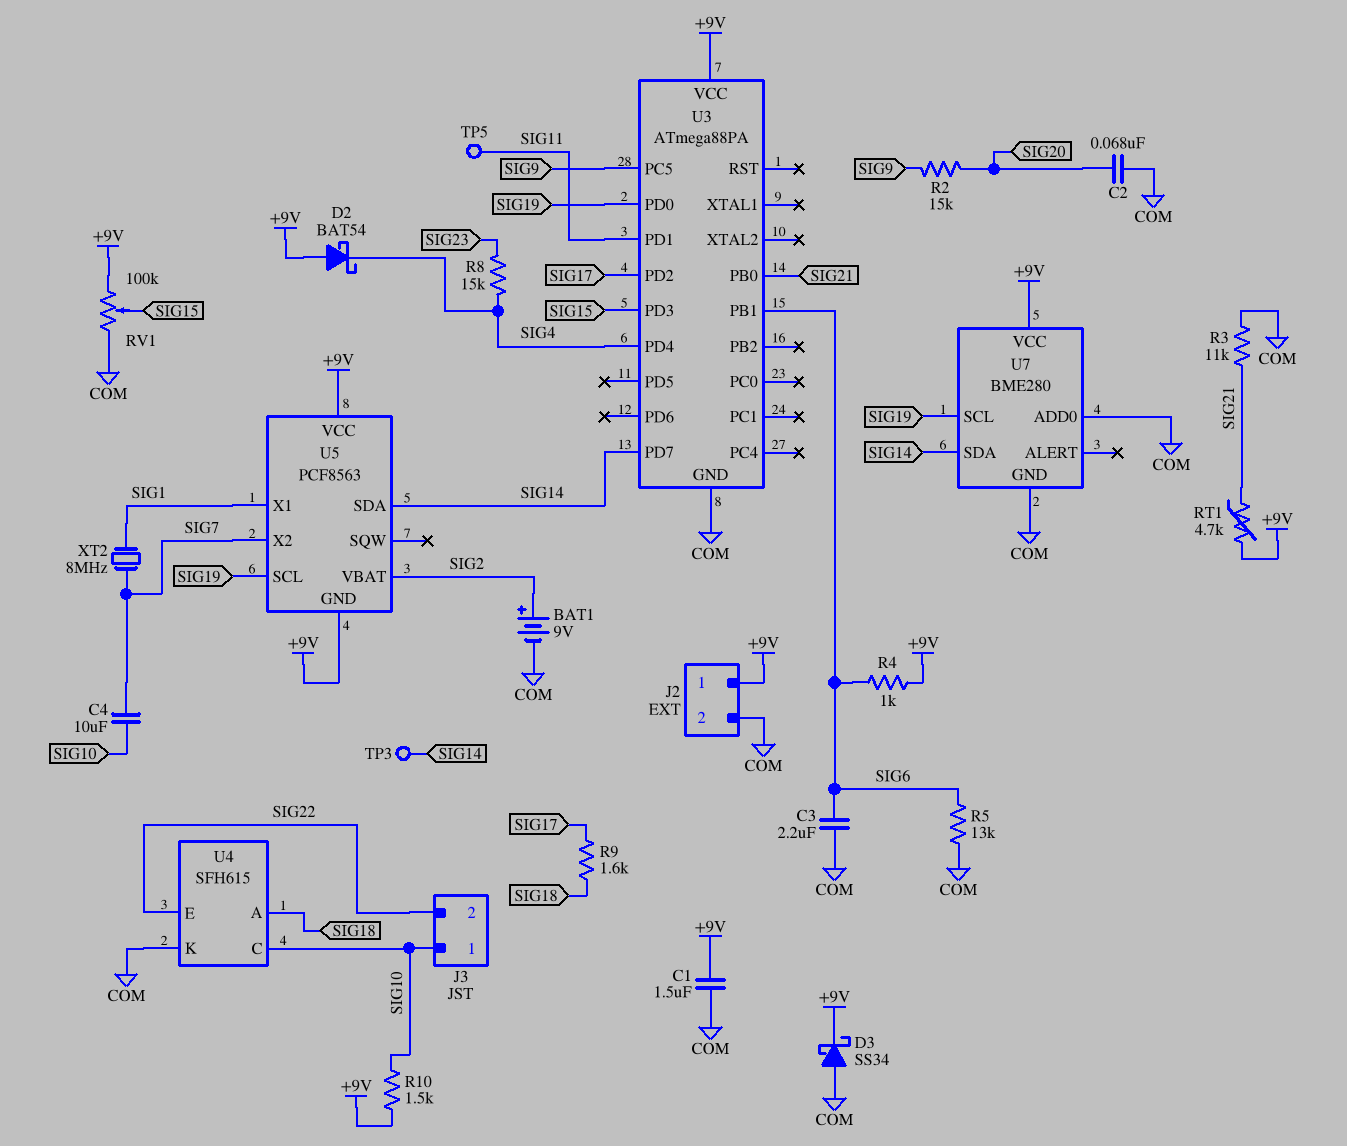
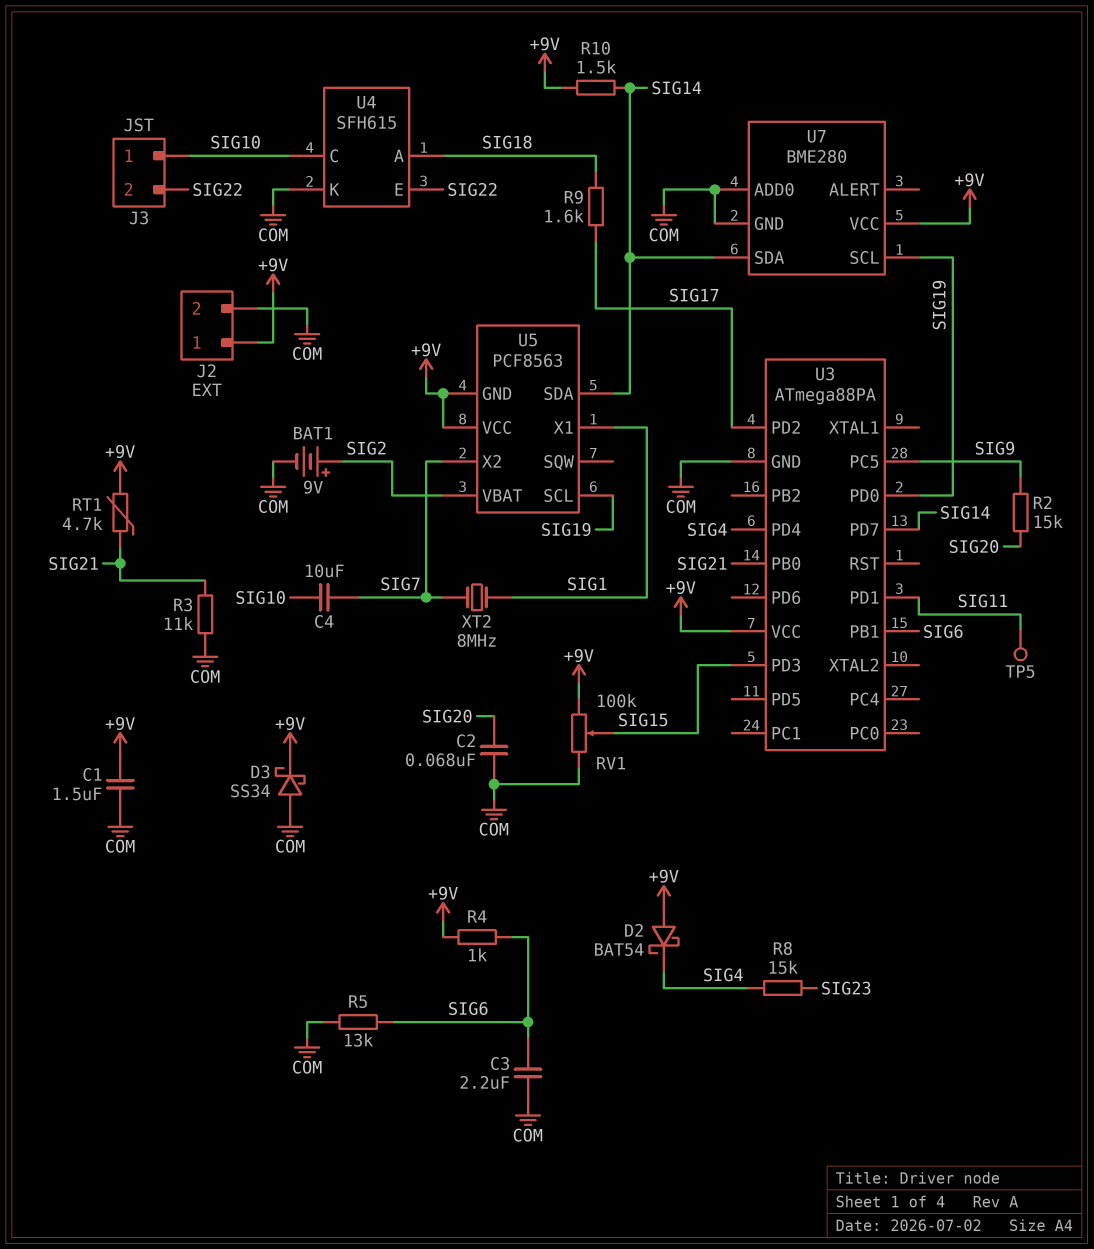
R10: 1.5k (+9V, SIG10) -> 1.5k (+9V, SIG14)
TP3: test point (SIG14) -> none

